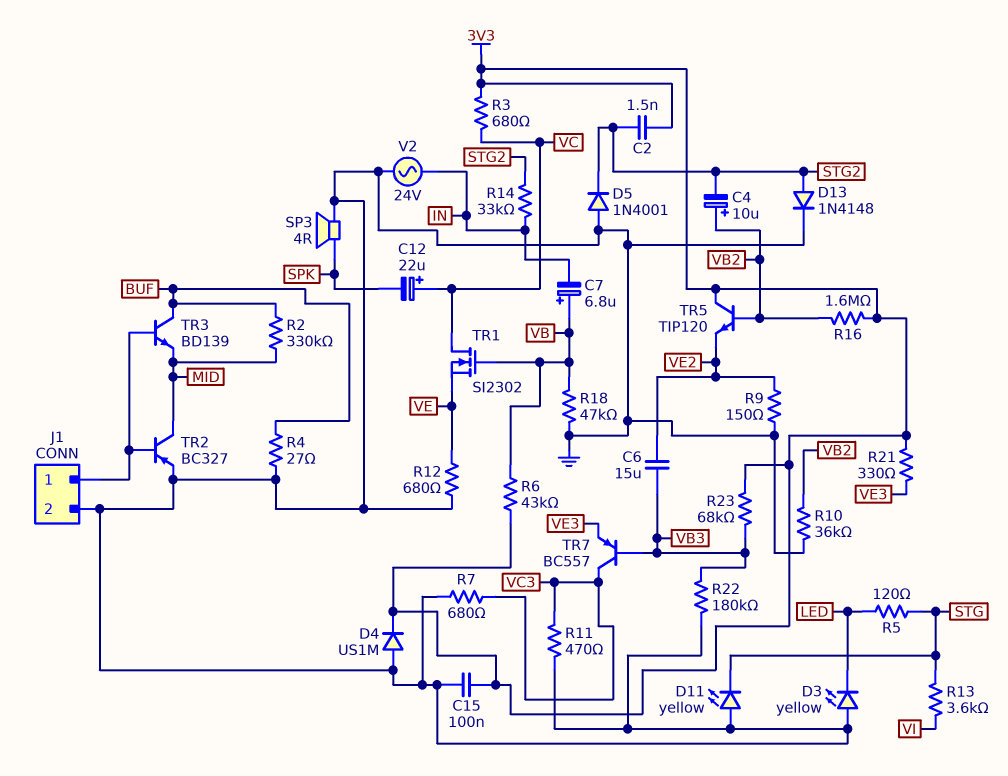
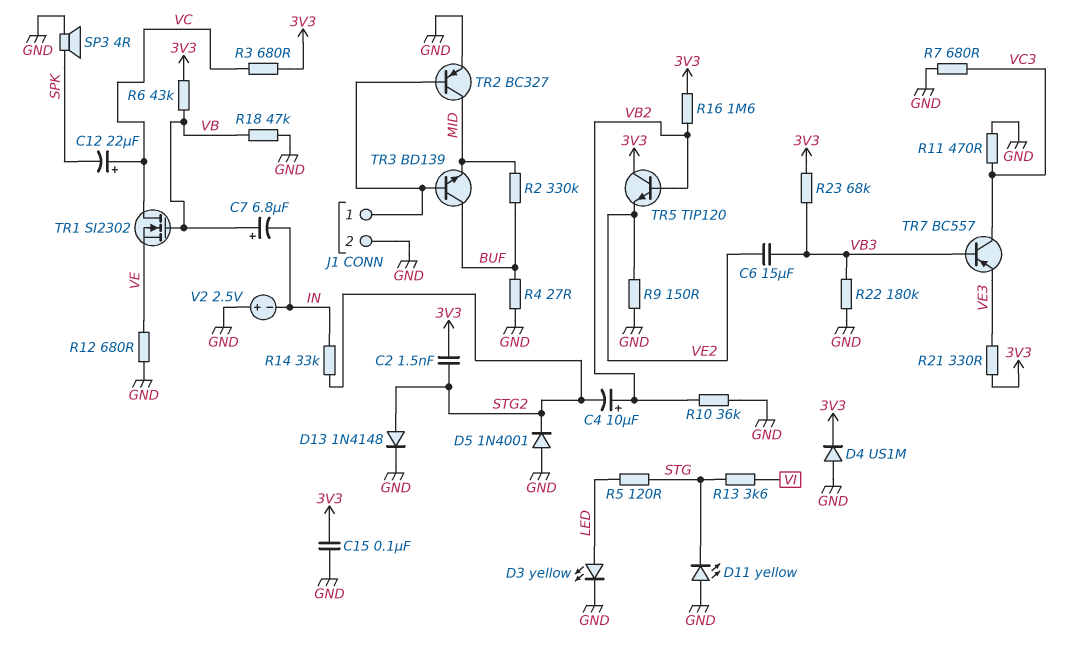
D3: LED yellow (A GND, K LED) -> LED yellow (A LED, K GND)
V2: AC 24V (GND, IN) -> 2.5V (plus GND, minus IN)

